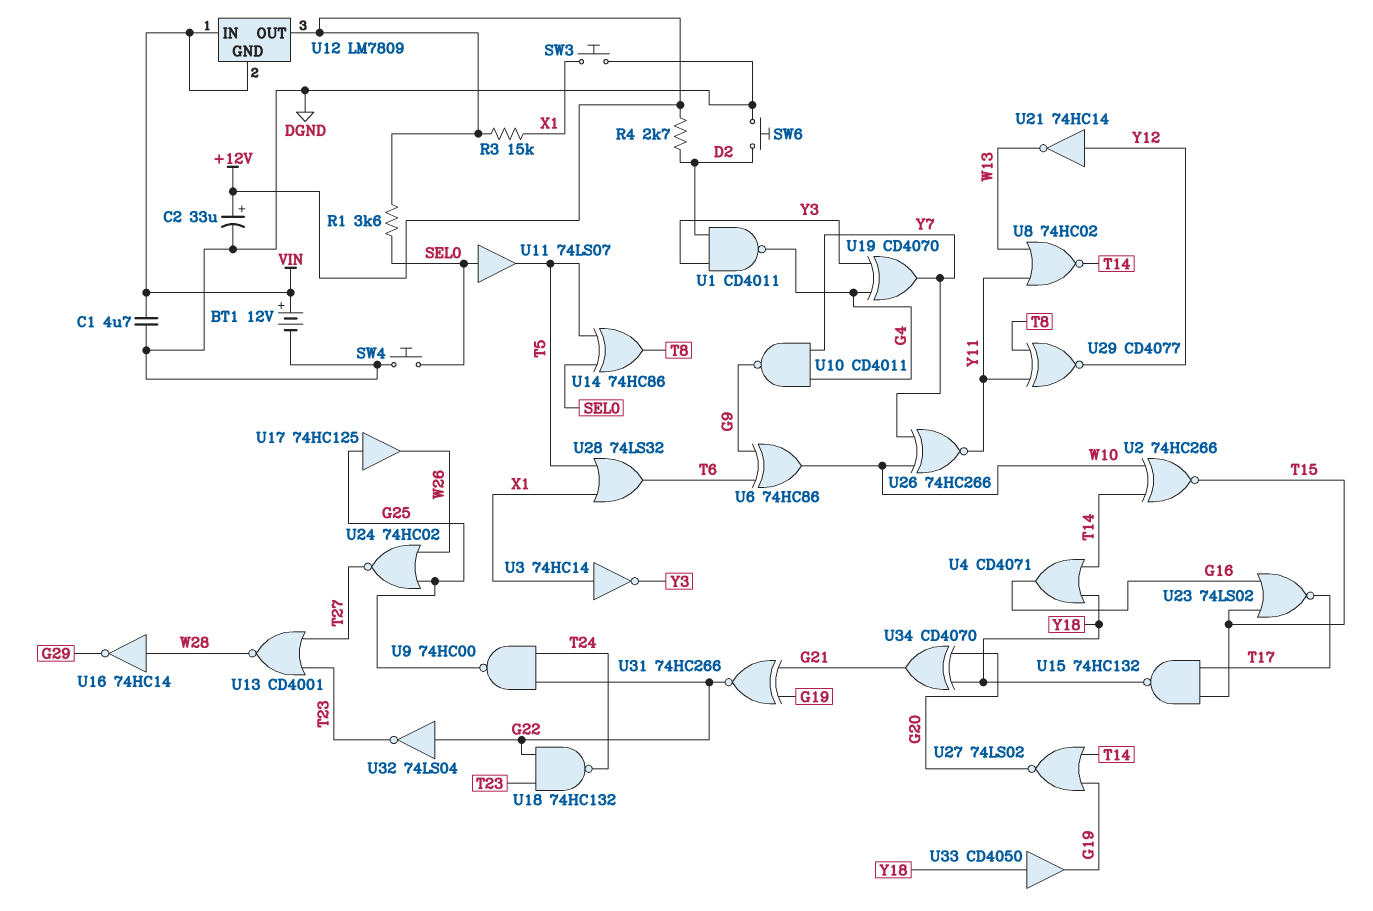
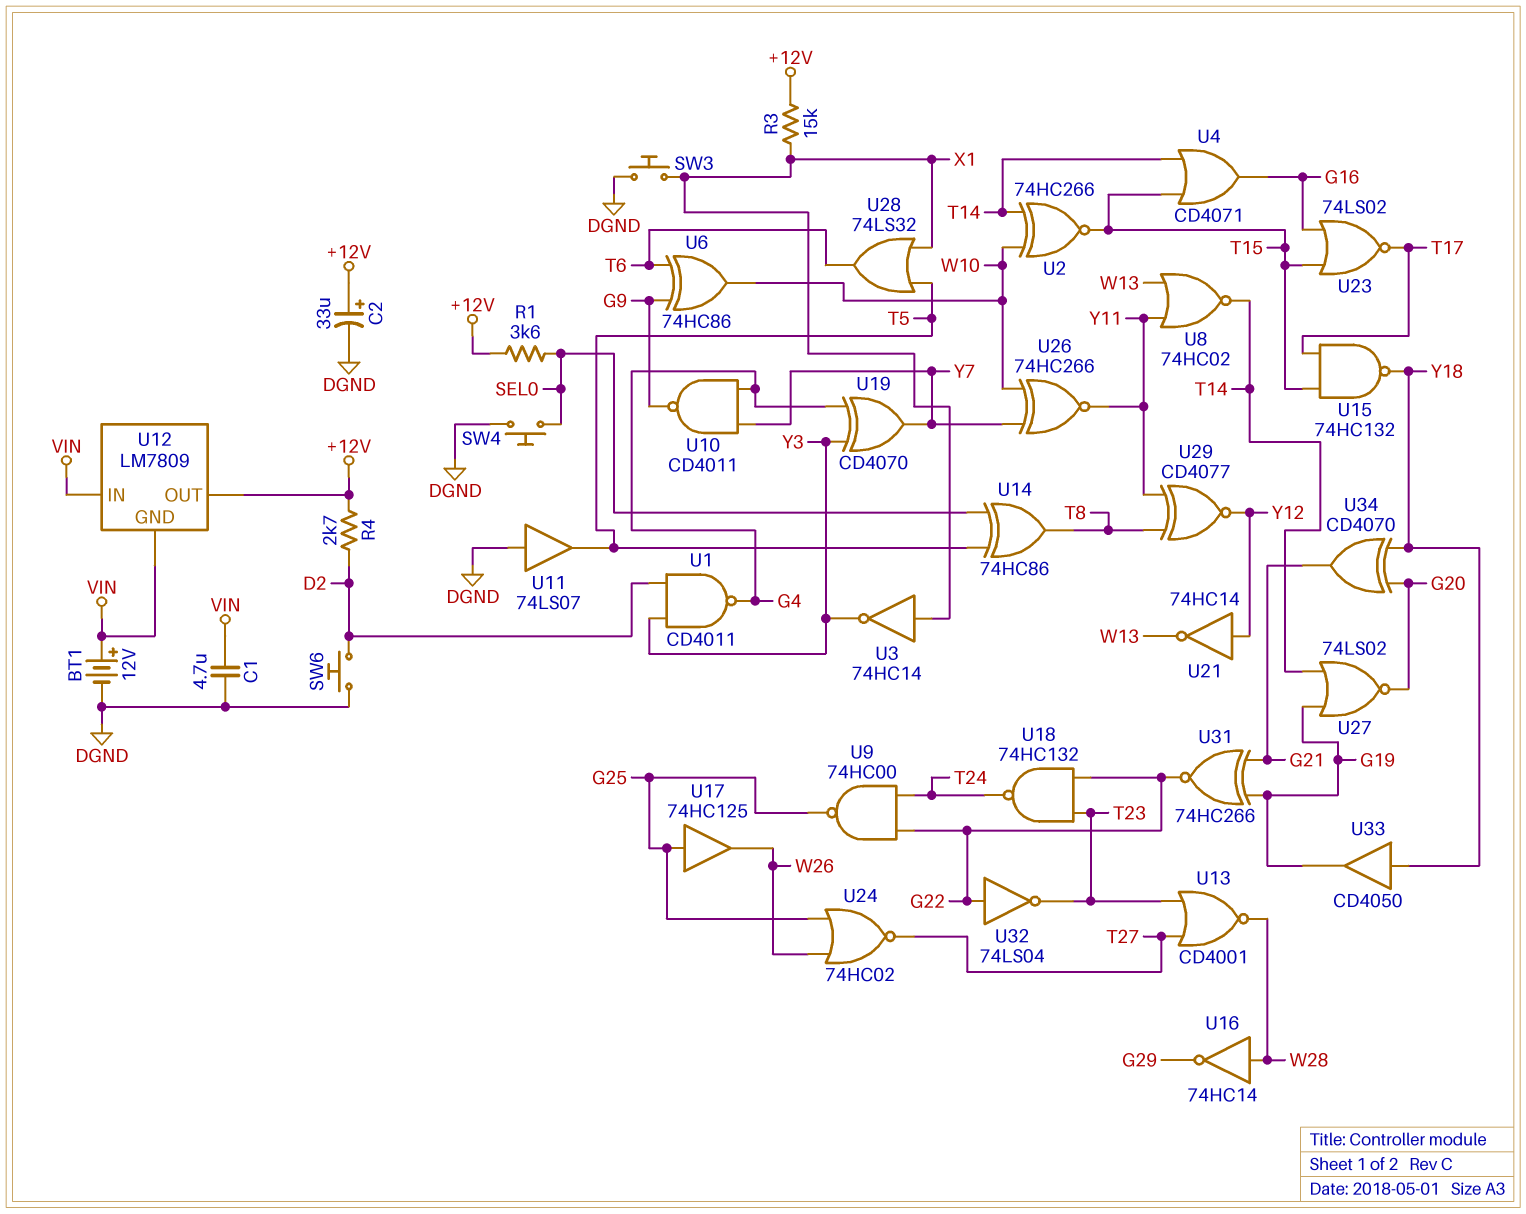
U4: OR CD4071 (in T14, in Y18, out G16) -> OR CD4071 (in T14, in T15, out G16)
U11: buffer 74LS07 (in SEL0, out T5) -> buffer 74LS07 (in DGND, out T5)

